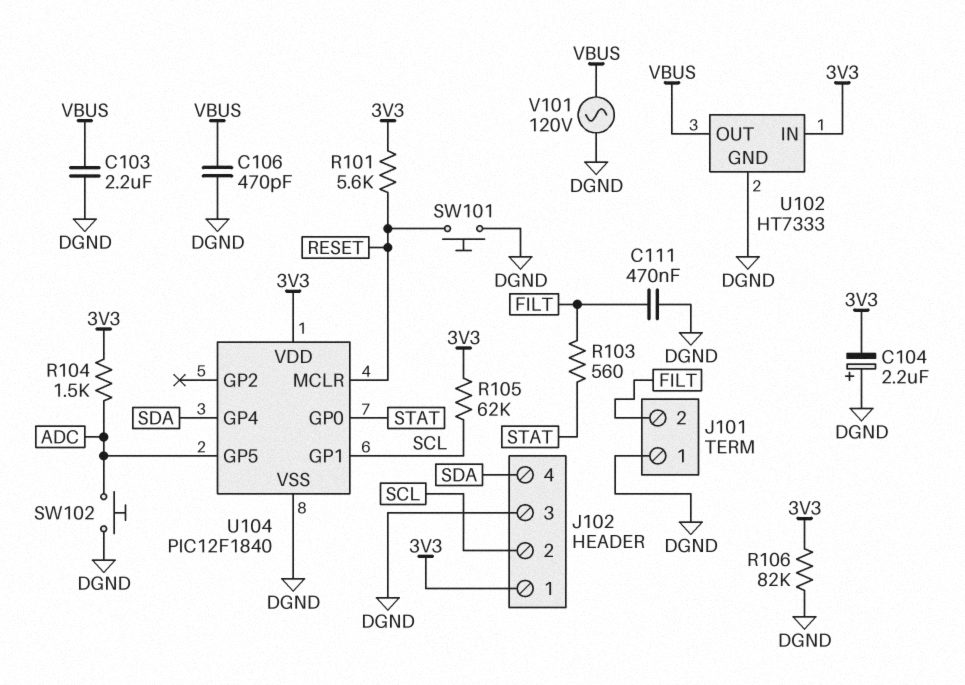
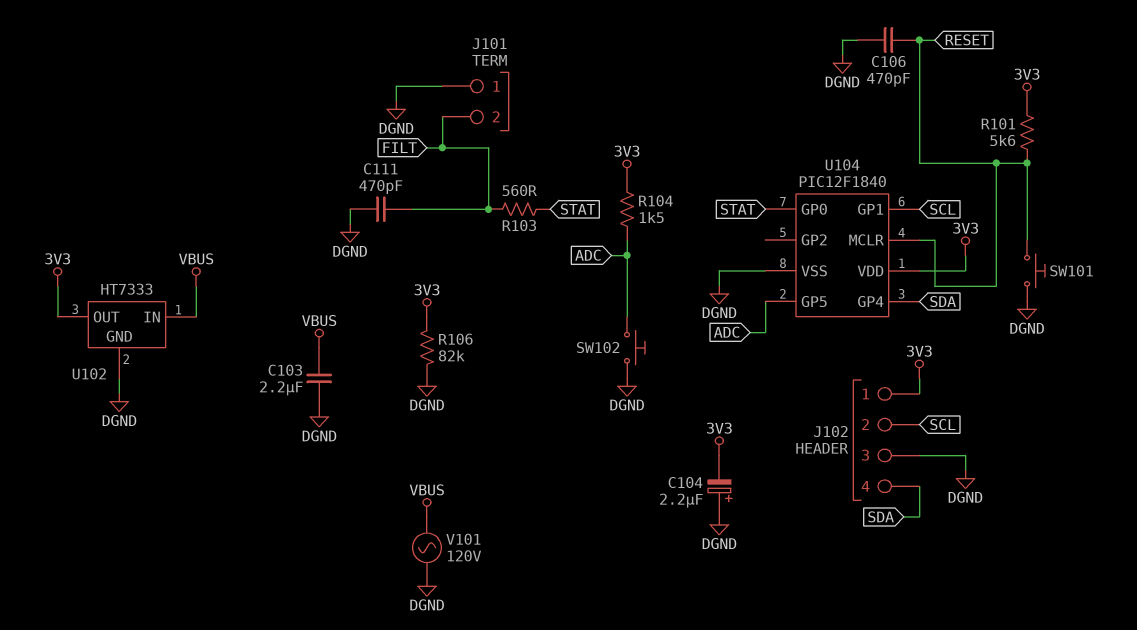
C106: 470pF (DGND, VBUS) -> 470pF (DGND, RESET)
C111: 470nF (DGND, FILT) -> 470pF (DGND, FILT)
R105: 62k (3V3, SCL) -> none
U102 pin IN: 3V3 -> VBUS
U102 pin OUT: VBUS -> 3V3

